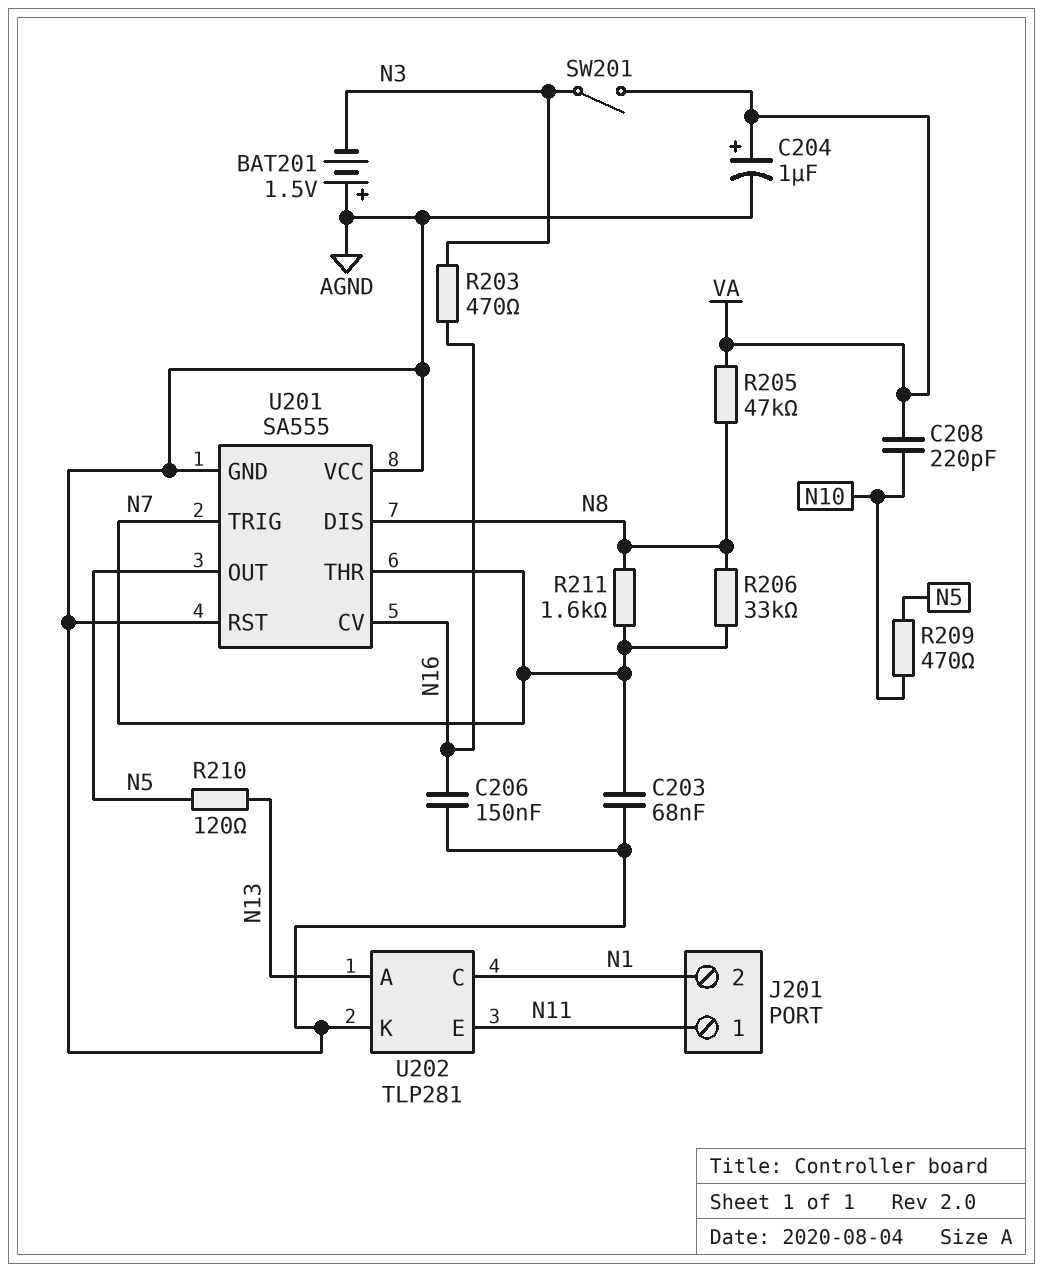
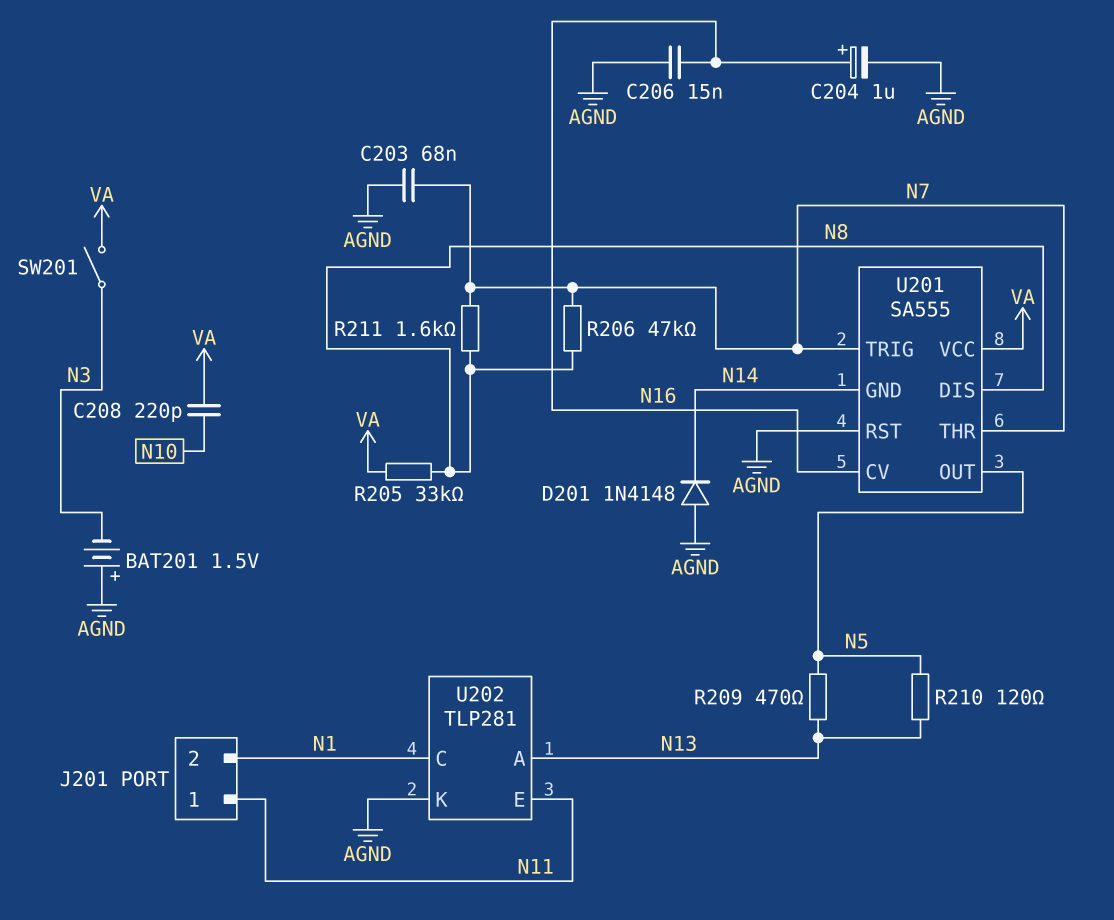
C204: 1uF (plus VA, minus AGND) -> 1uF (plus N16, minus AGND)
C206: 150nF (AGND, N16) -> 15nF (AGND, N16)
D201: none -> diode 1N4148 (A AGND, K N14)
R203: 470 (N3, N16) -> none
R205: 47k (N8, VA) -> 33k (N8, VA)
R206: 33k (N7, N8) -> 47k (N7, N8)
R209: 470 (N5, N10) -> 470 (N5, N13)
U201 pin GND: AGND -> N14
U201 pin VCC: AGND -> VA

